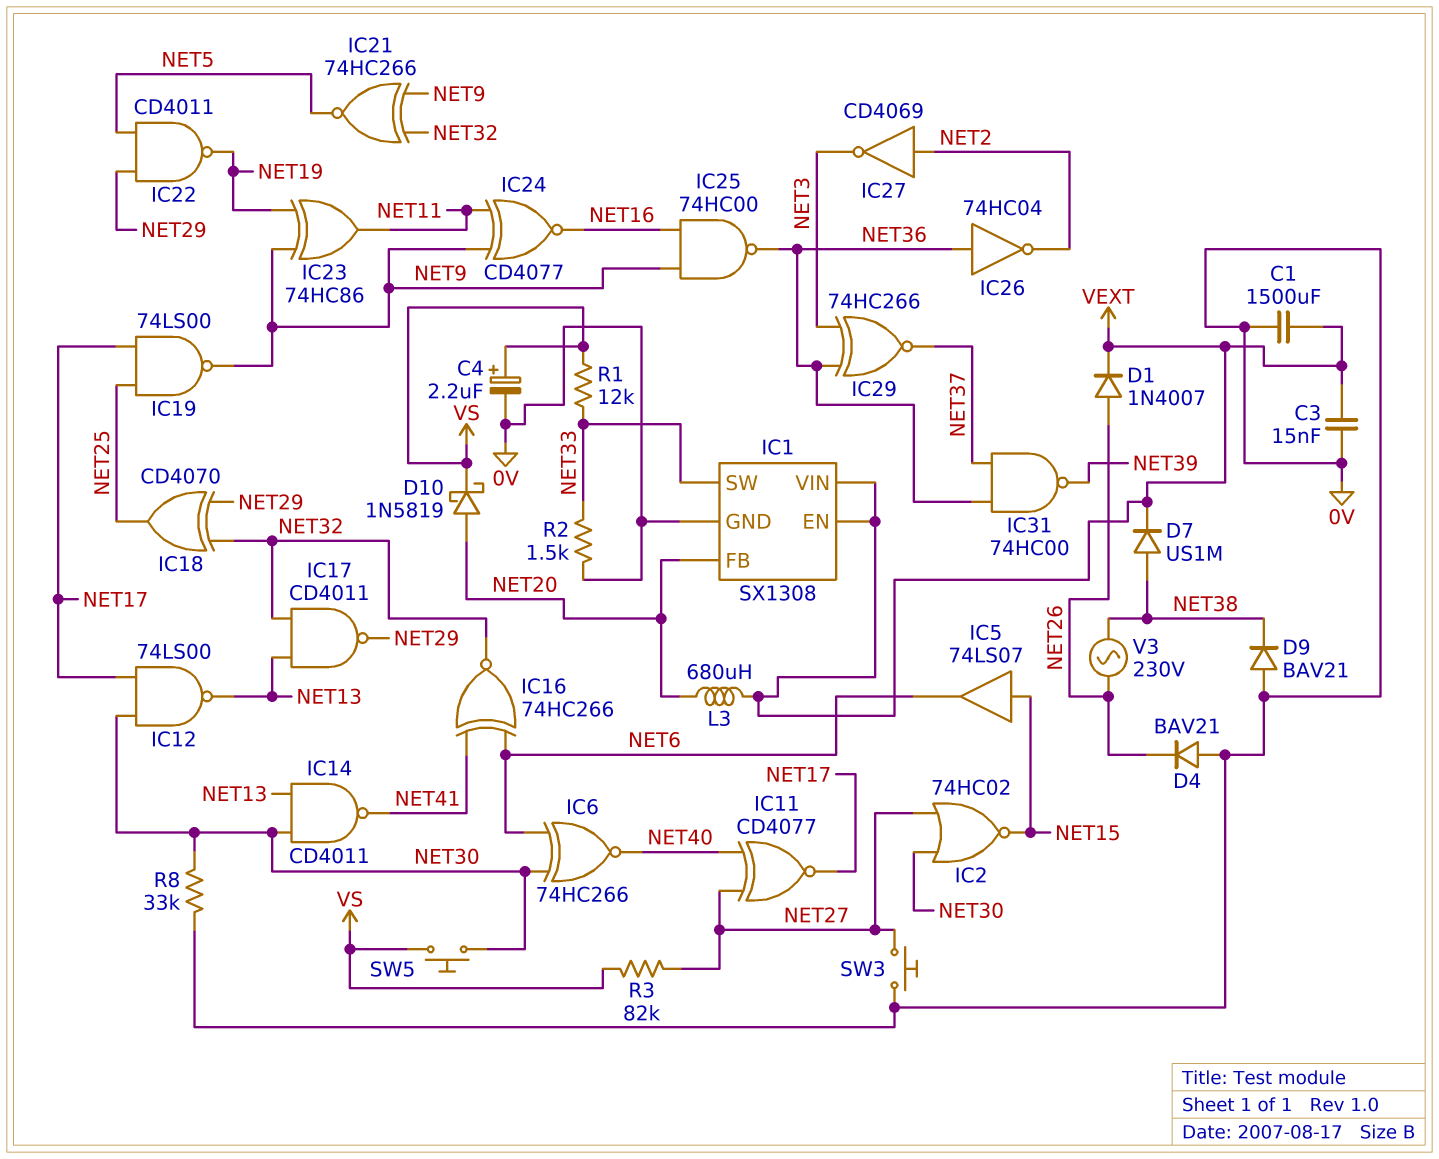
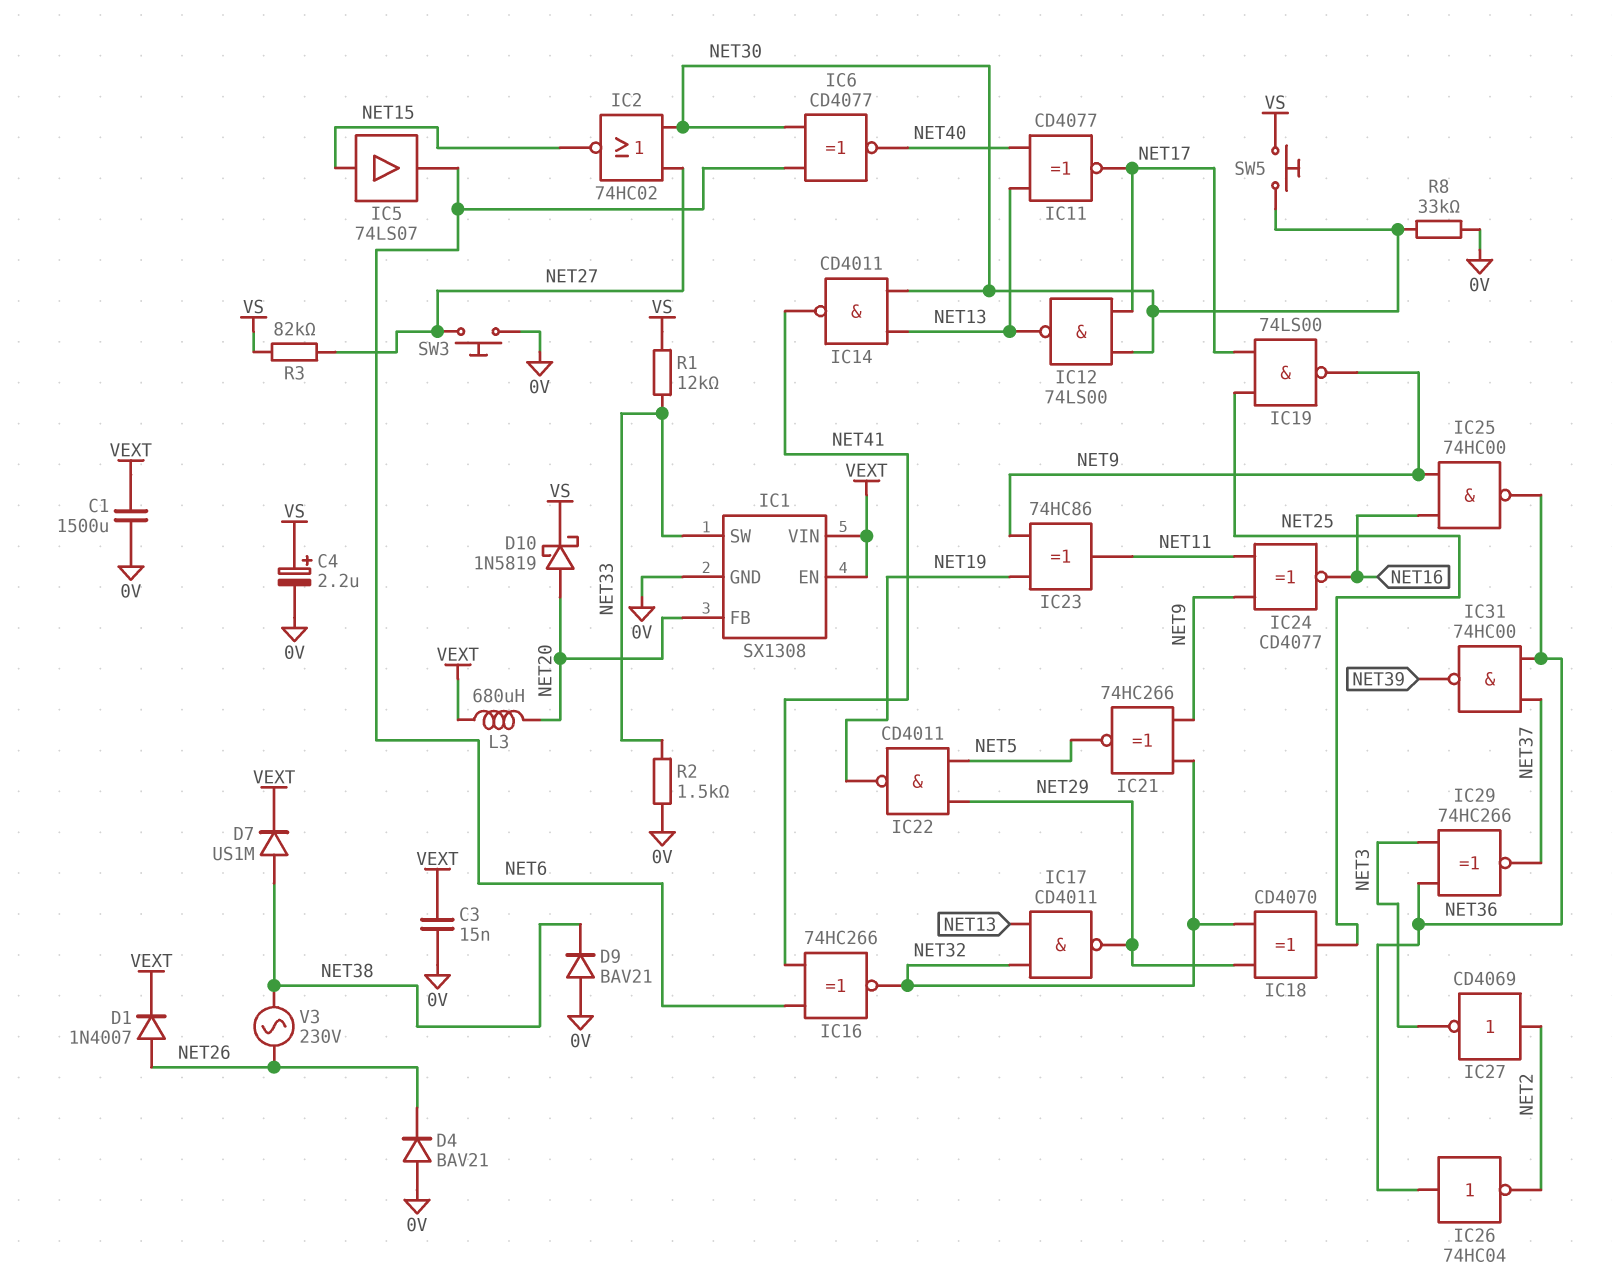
IC6: XNOR 74HC266 (in NET6, in NET30, out NET40) -> XNOR CD4077 (in NET6, in NET30, out NET40)
IC11: XNOR CD4077 (in NET27, in NET40, out NET17) -> XNOR CD4077 (in NET13, in NET40, out NET17)

